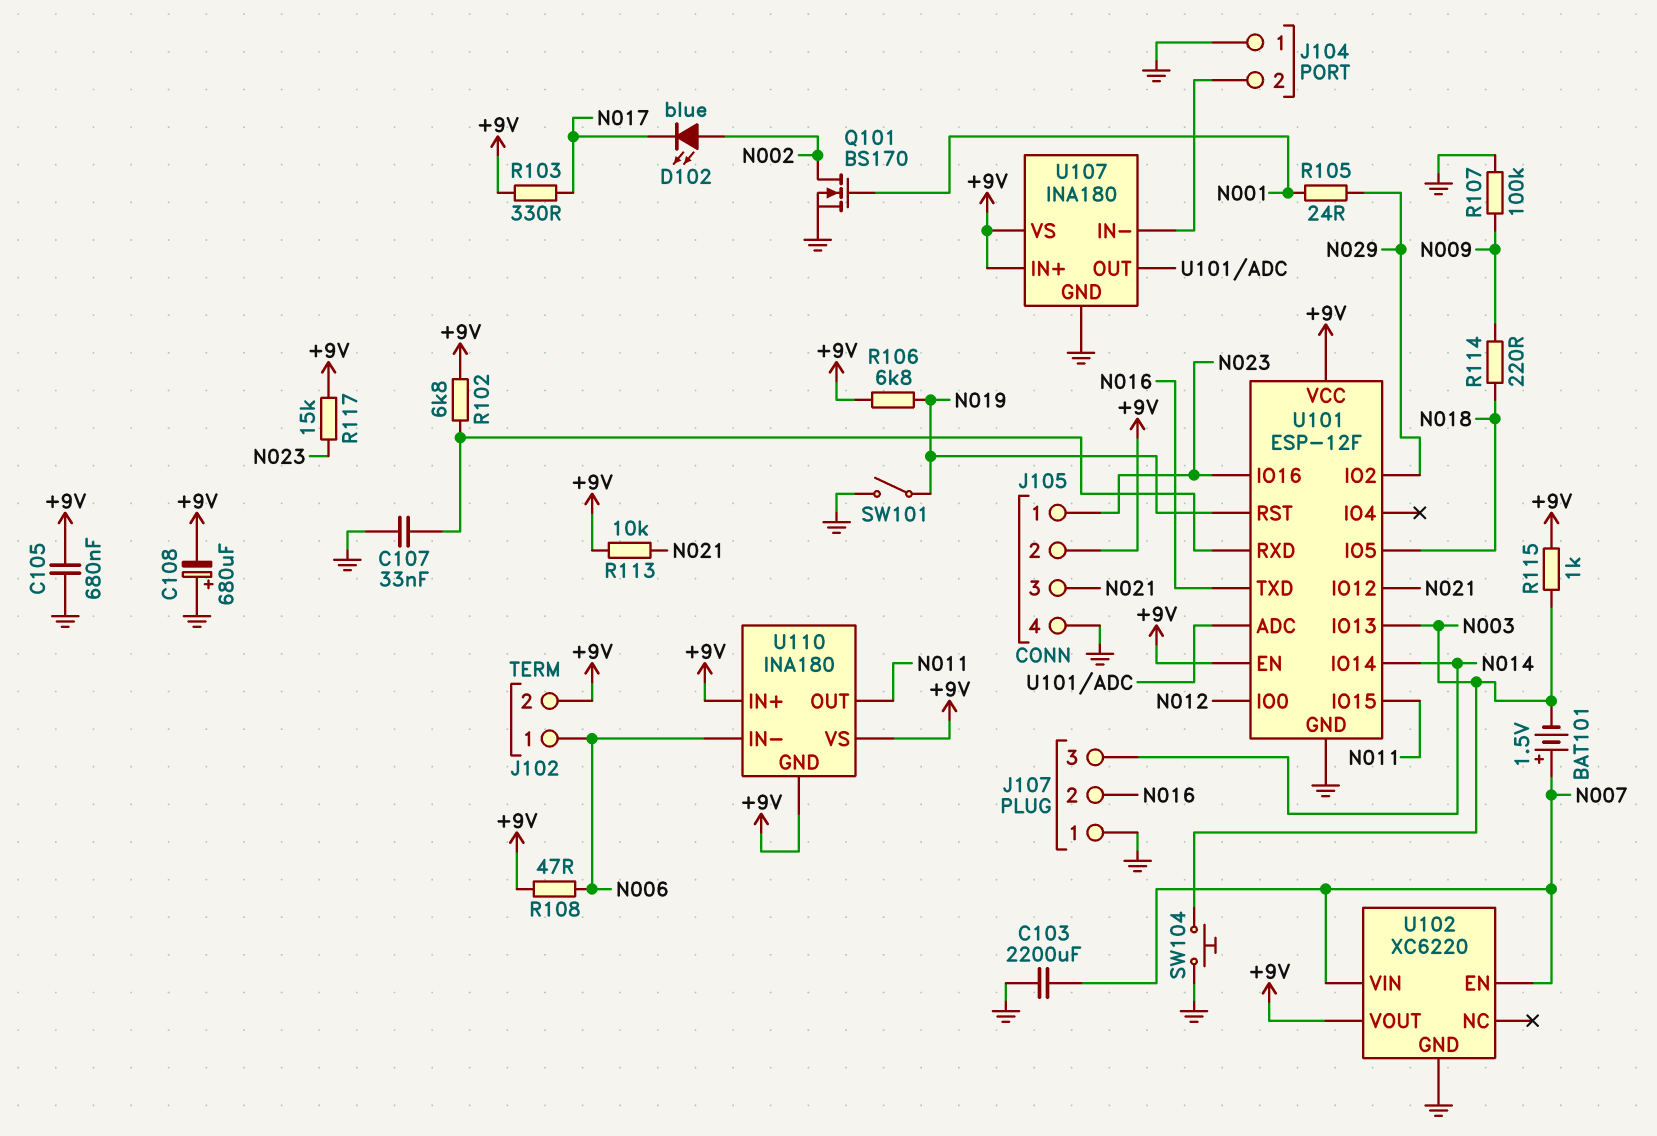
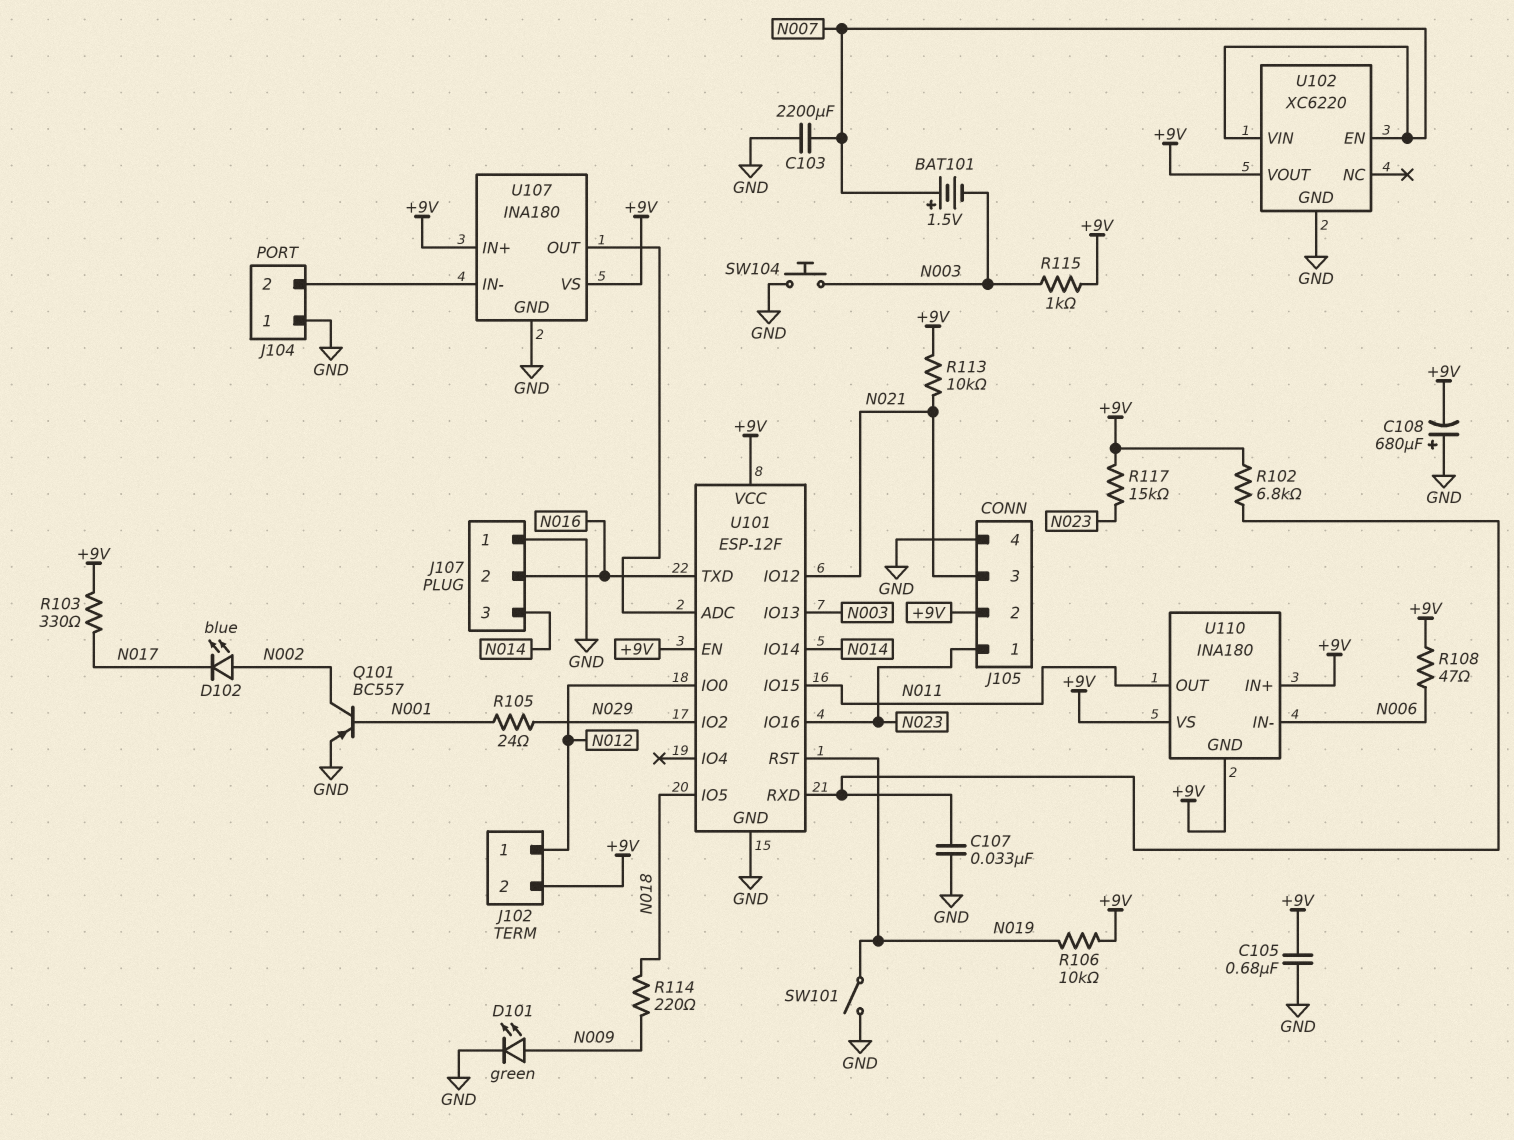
D101: none -> LED green (A N009, K GND)
J102 pin 1: N006 -> N012
Q101: NMOS BS170 (G N001, D N002, S GND) -> PNP BC557 (B N001, C N002, E GND)
R106: 6.8k (+9V, N019) -> 10k (+9V, N019)
R107: 100k (GND, N009) -> none

